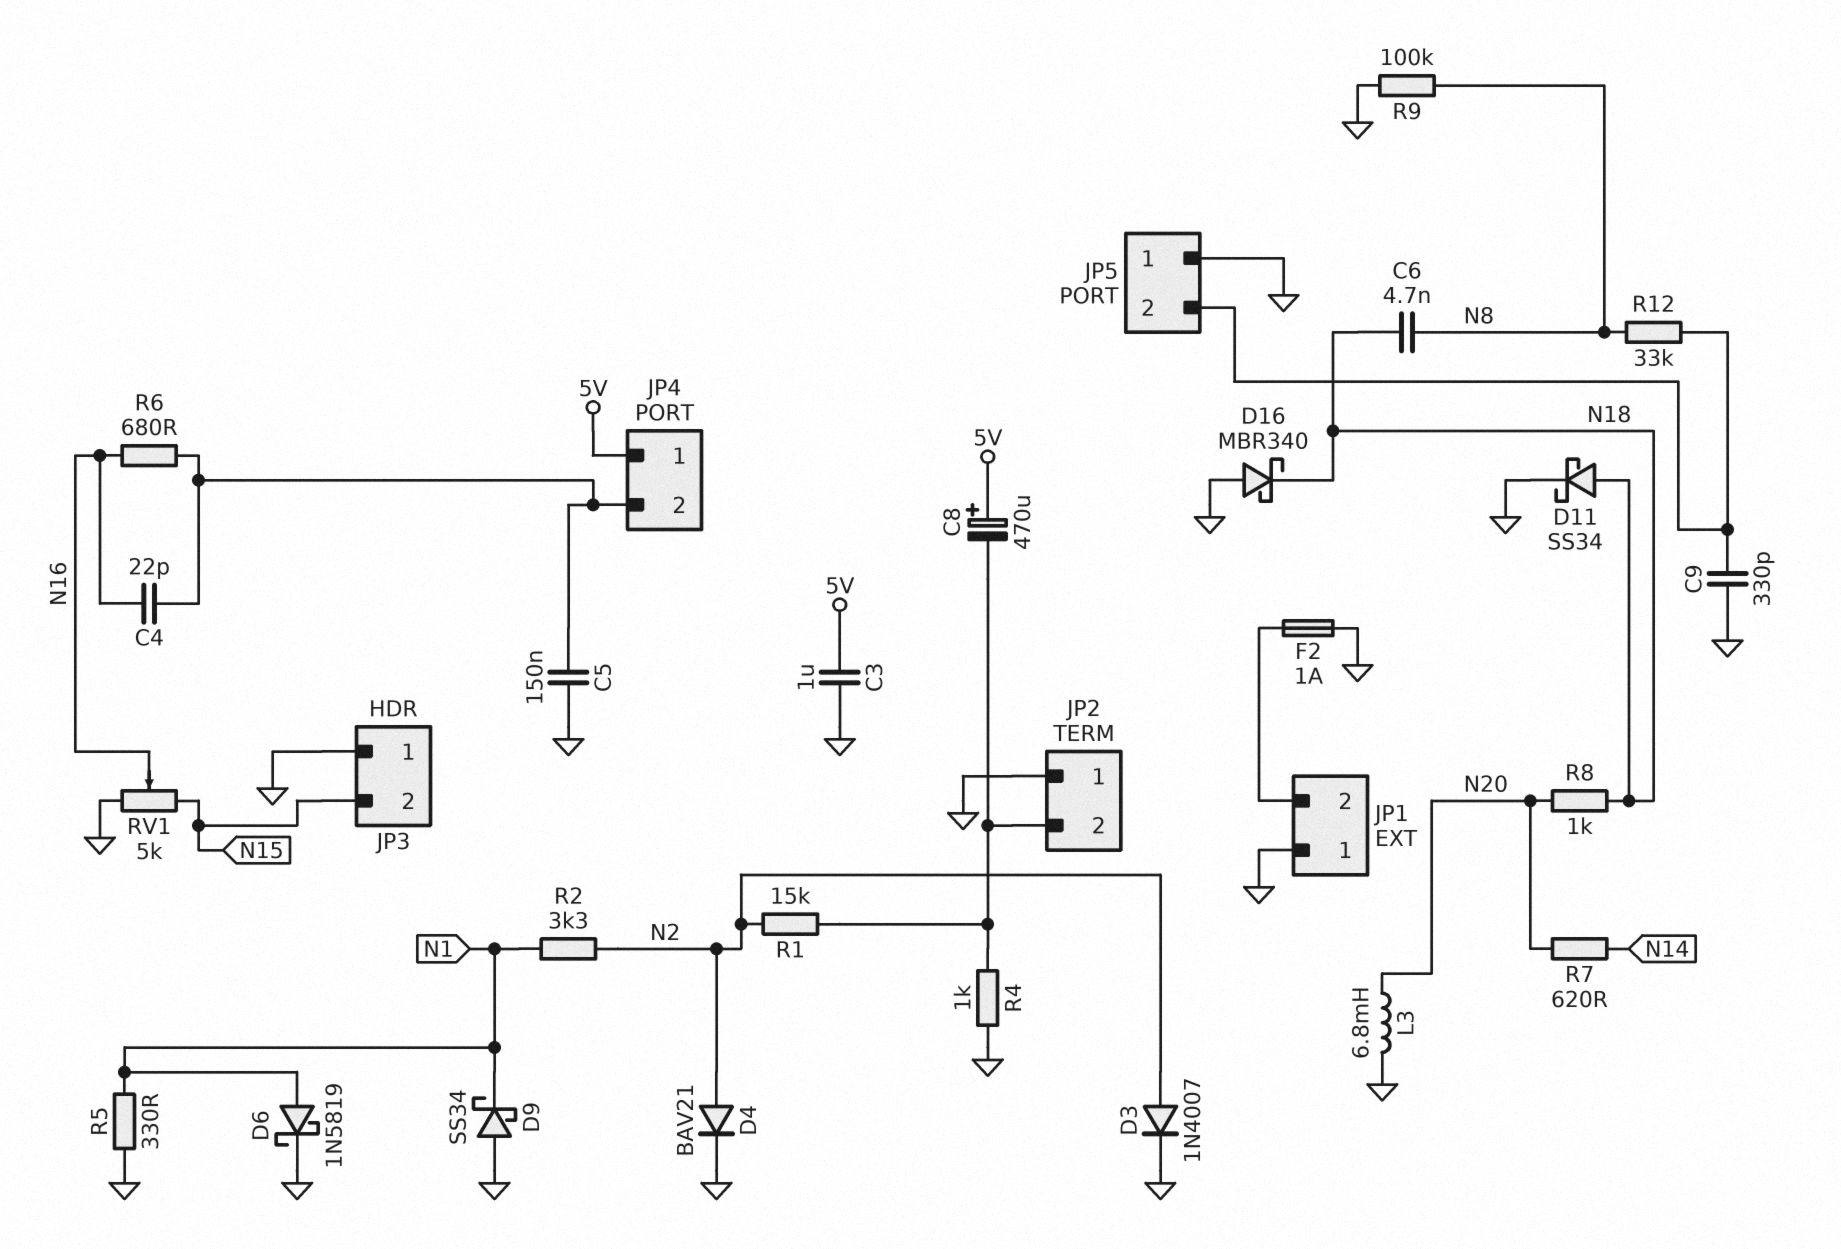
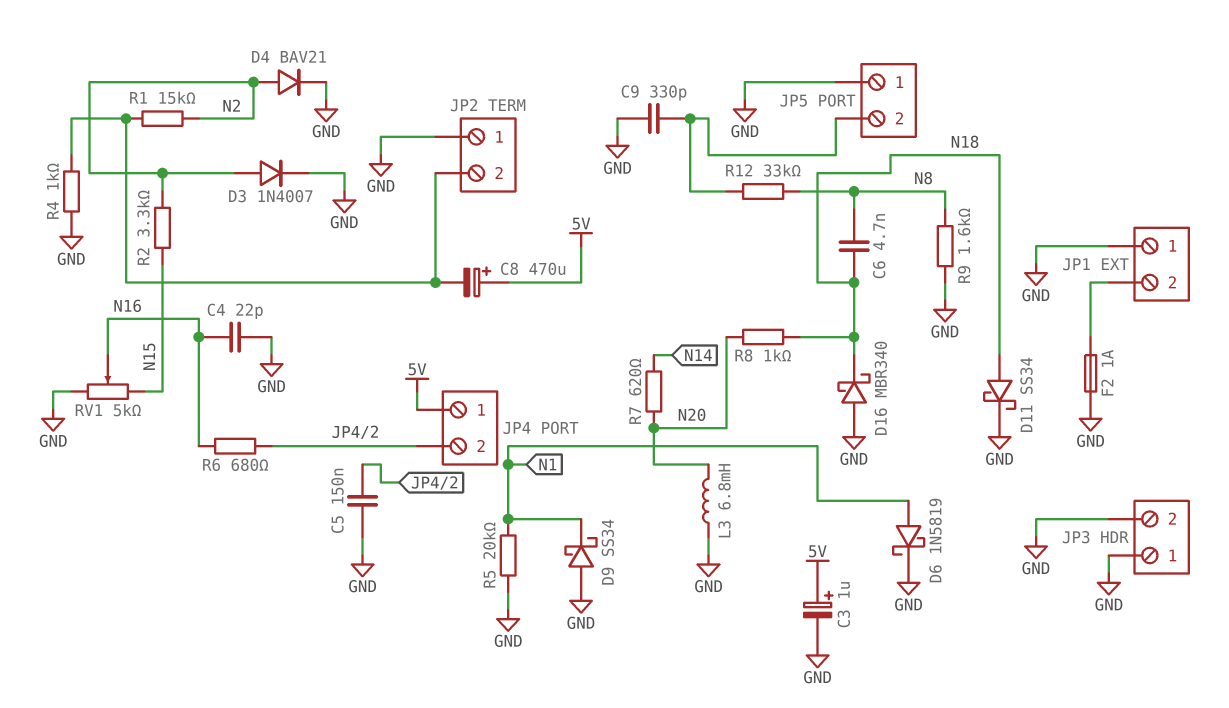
C3: 1uF (5V, GND) -> 1uF (plus 5V, minus GND)
C4: 22pF (JP4/2, N16) -> 22pF (GND, N16)
JP3 pin 2: N15 -> GND
R2: 3.3k (N1, N2) -> 3.3k (N2, N15)
R5: 330 (GND, N1) -> 20k (GND, N1)
R9: 100k (GND, N8) -> 1.6k (GND, N8)

